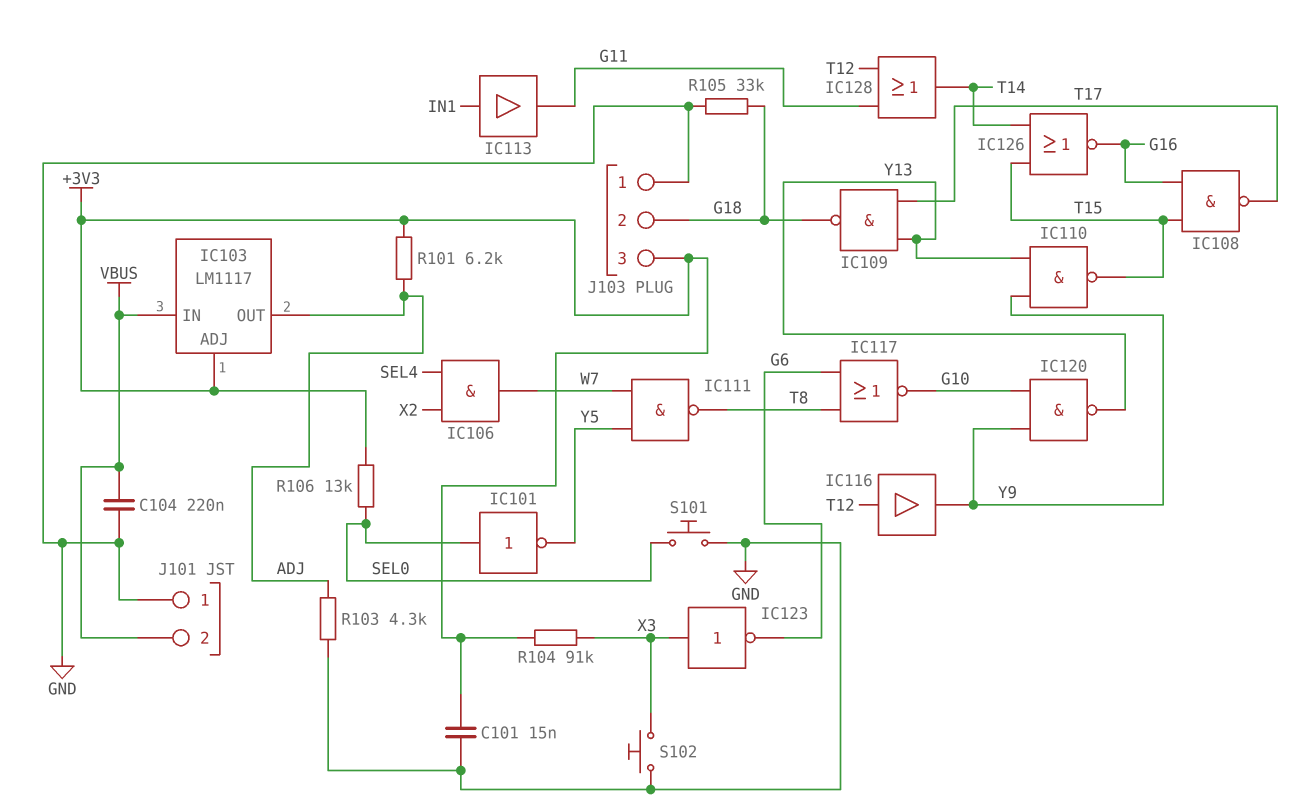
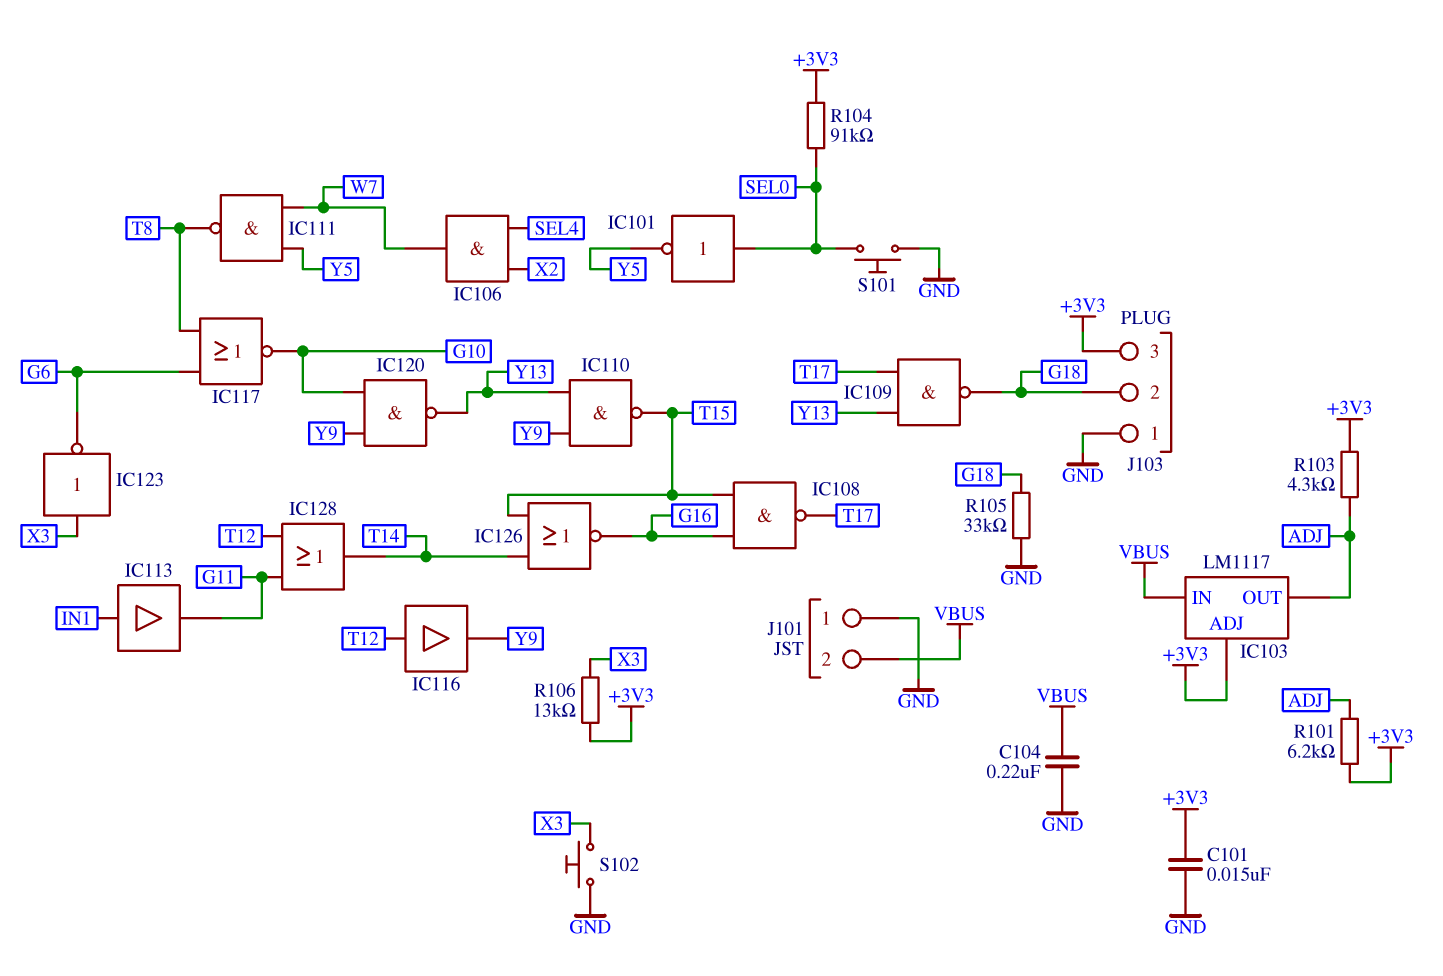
R103: 4.3k (ADJ, GND) -> 4.3k (+3V3, ADJ)
R104: 91k (+3V3, X3) -> 91k (+3V3, SEL0)
R106: 13k (+3V3, SEL0) -> 13k (+3V3, X3)

